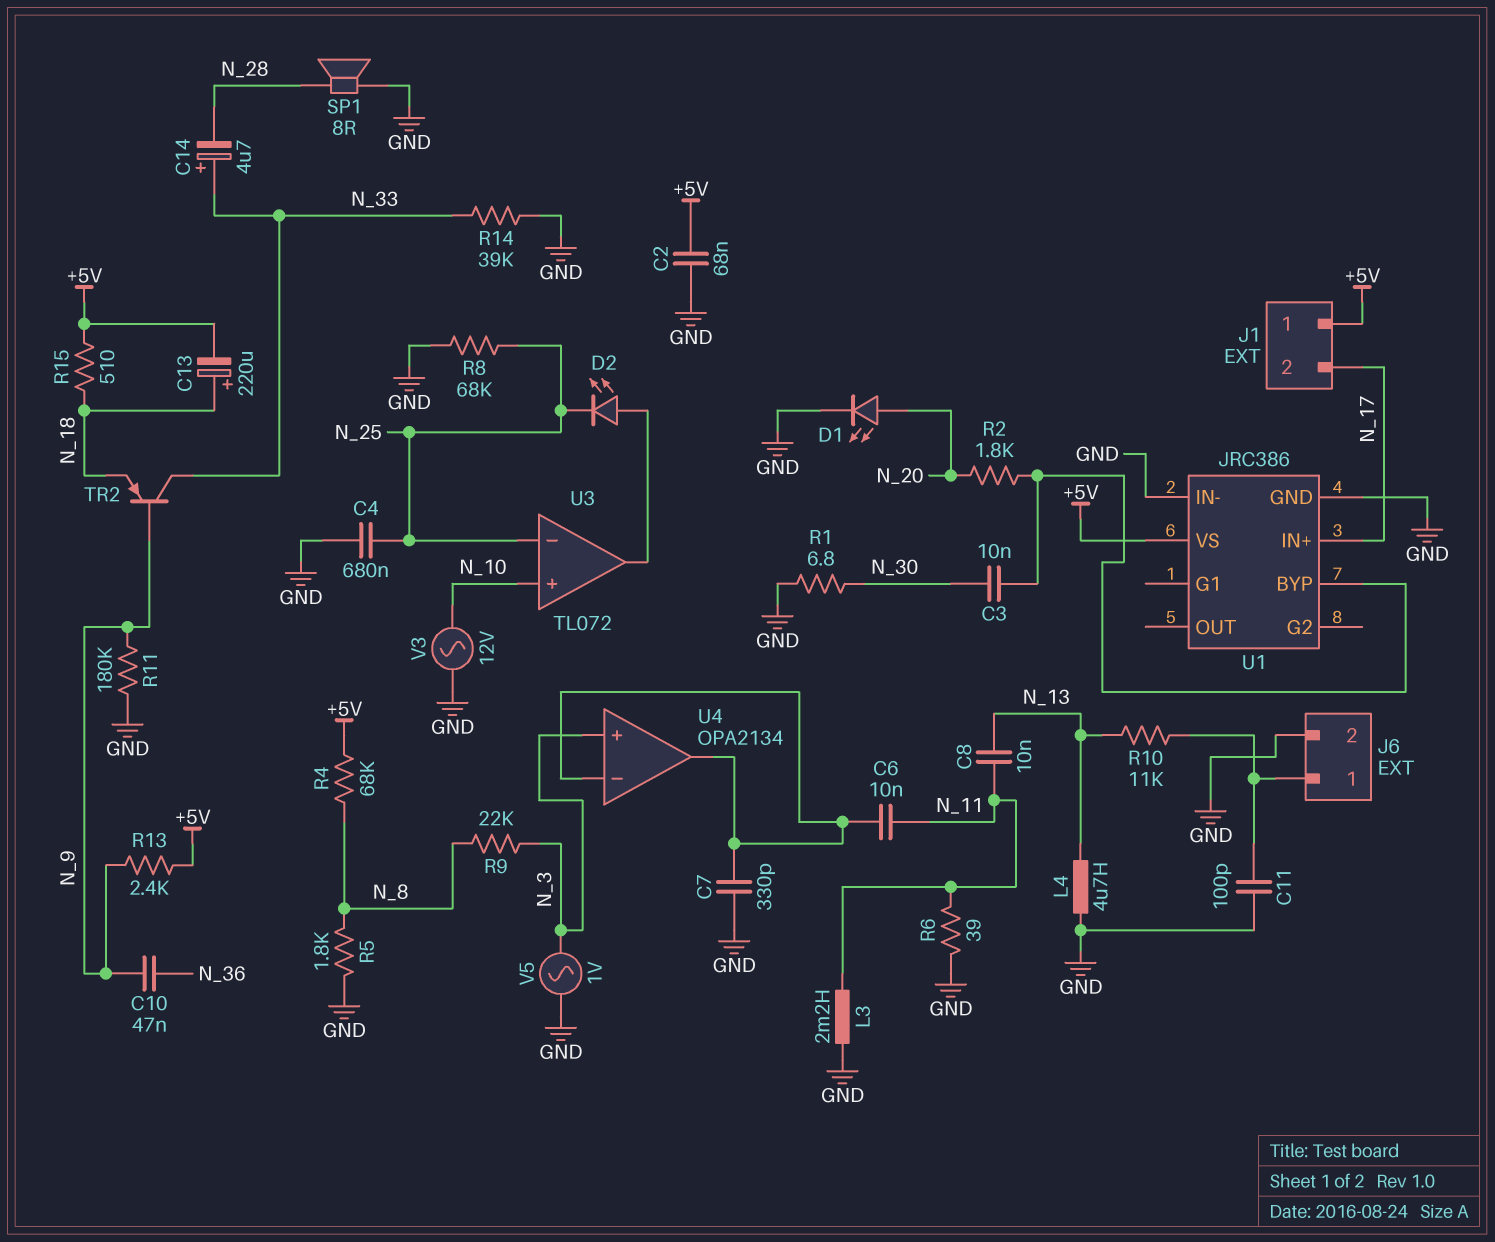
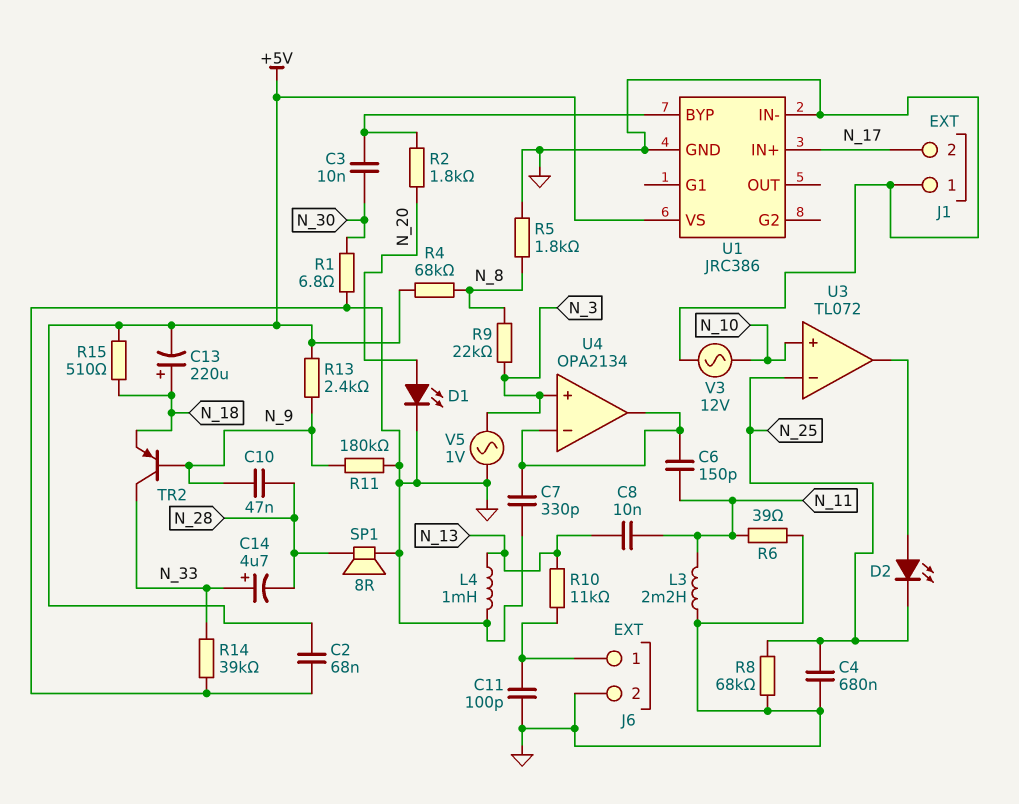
C6: 10nF (N_11, U4/in-) -> 150pF (N_11, U4/in-)
C10: 47nF (N_9, N_36) -> 47nF (N_9, N_28)
J1 pin 1: +5V -> GND
L4: 4.7uH (GND, N_13) -> 1mH (GND, N_13)

